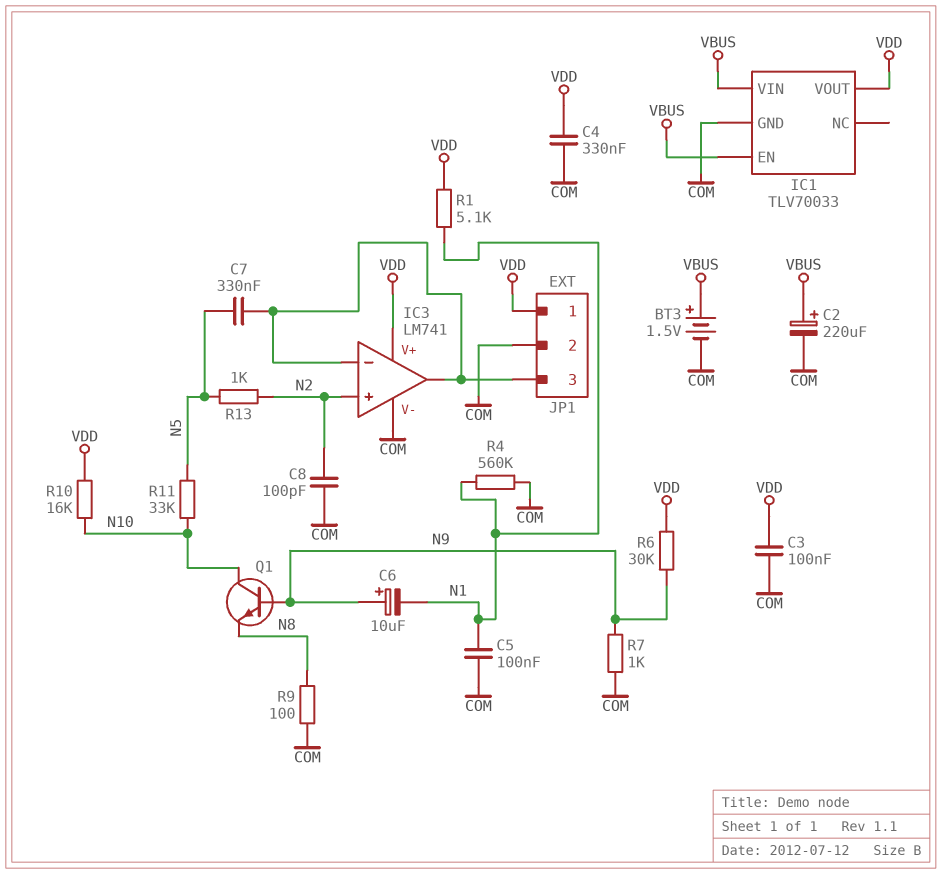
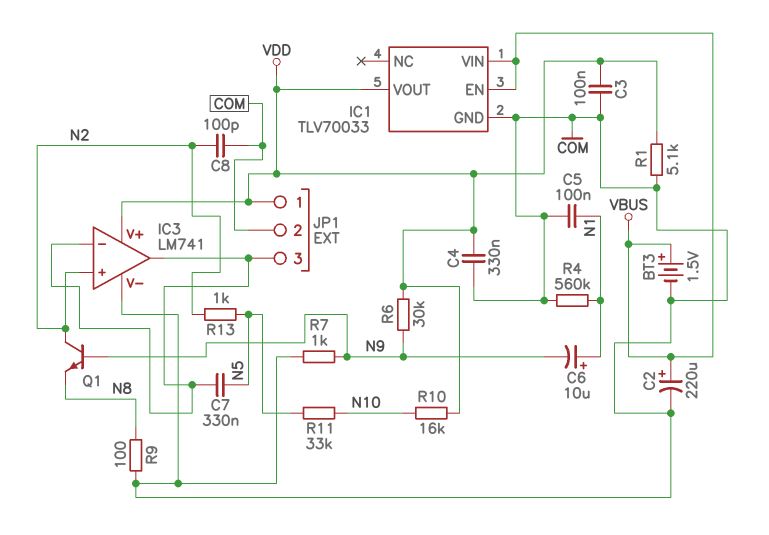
C6: 10uF (plus N9, minus N1) -> 10uF (plus N1, minus N9)
Q1: NPN (B N9, C N10, E N8) -> NPN (B N9, C N2, E N8)
R1: 5.1k (N1, VDD) -> 5.1k (COM, VDD)

